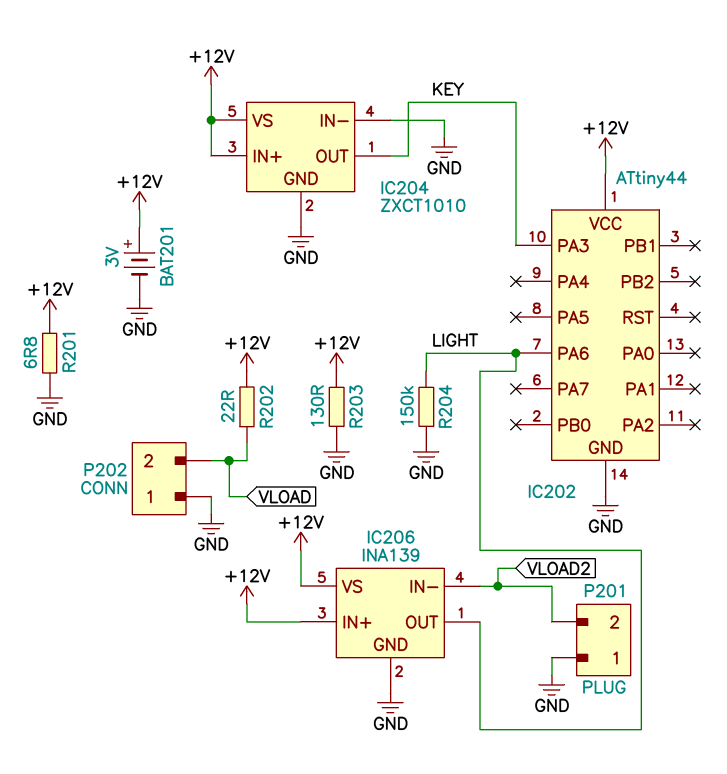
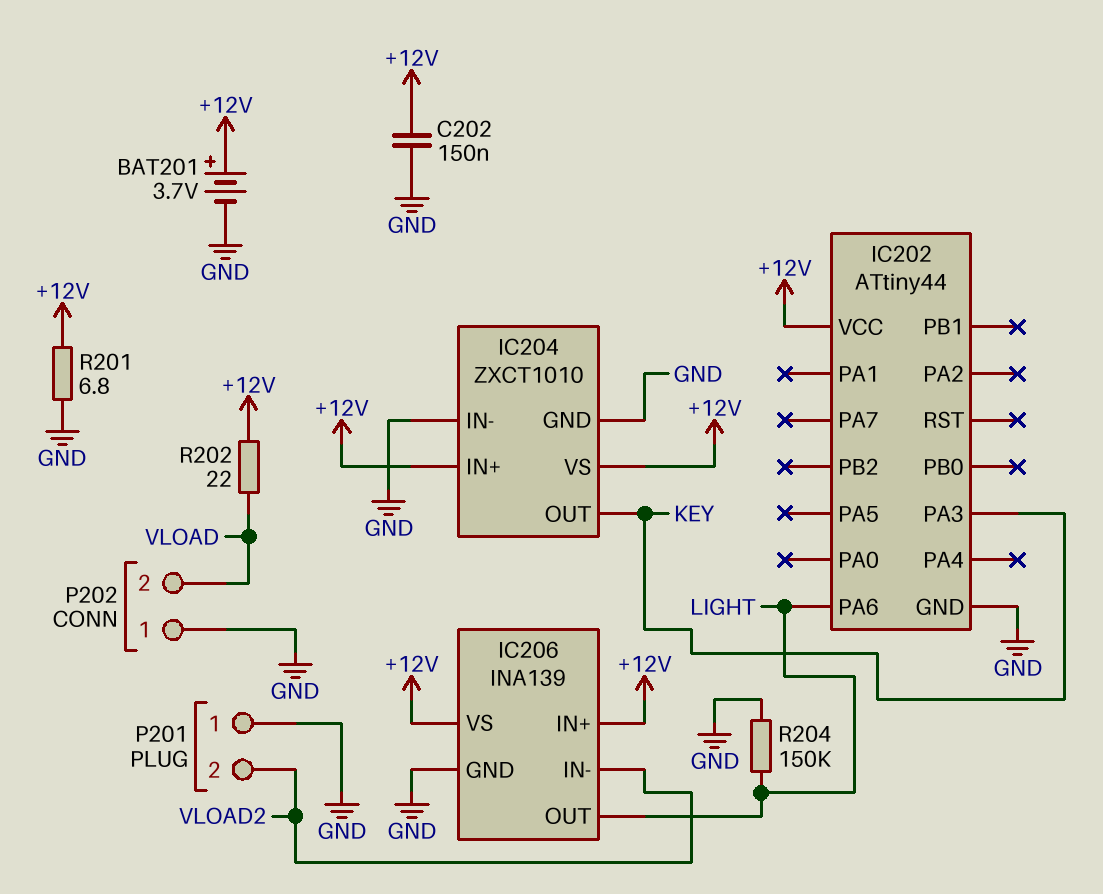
BAT201: 3V (plus +12V, minus GND) -> 3.7V (plus +12V, minus GND)
C202: none -> 150nF (+12V, GND)
R203: 130 (+12V, GND) -> none

